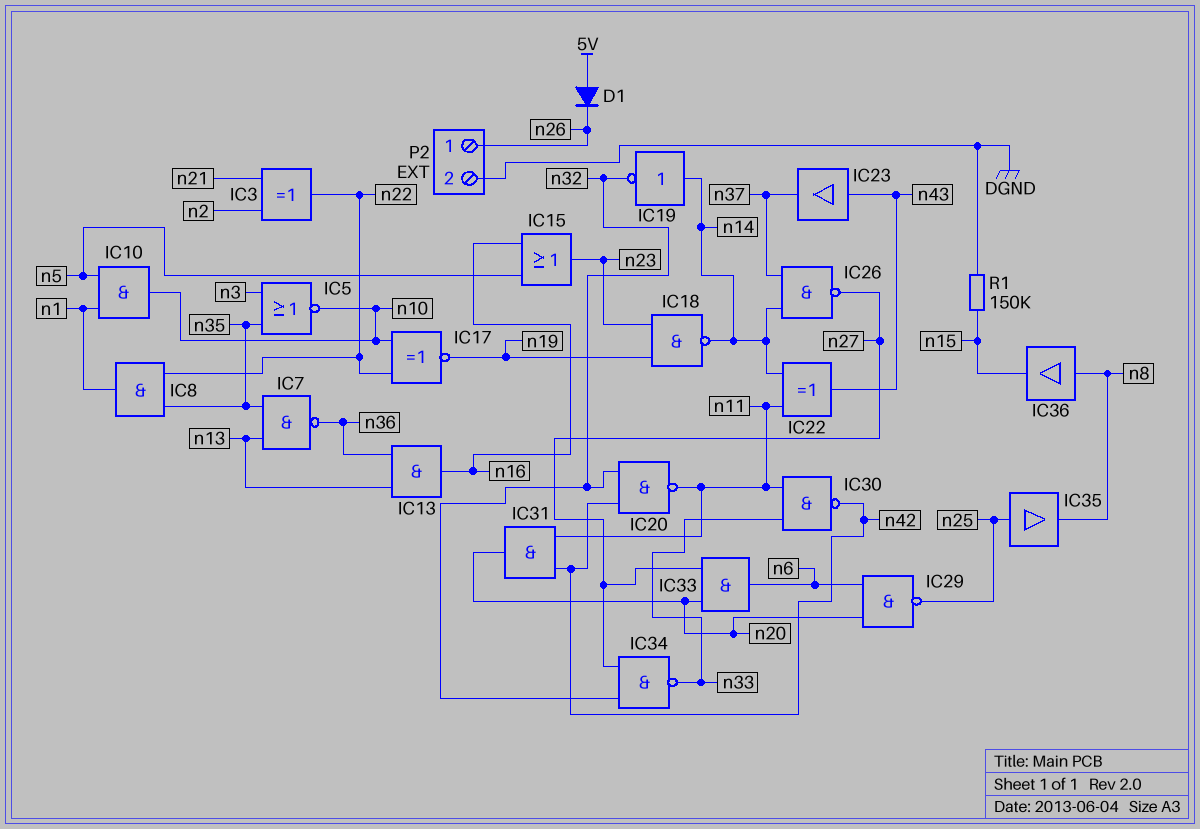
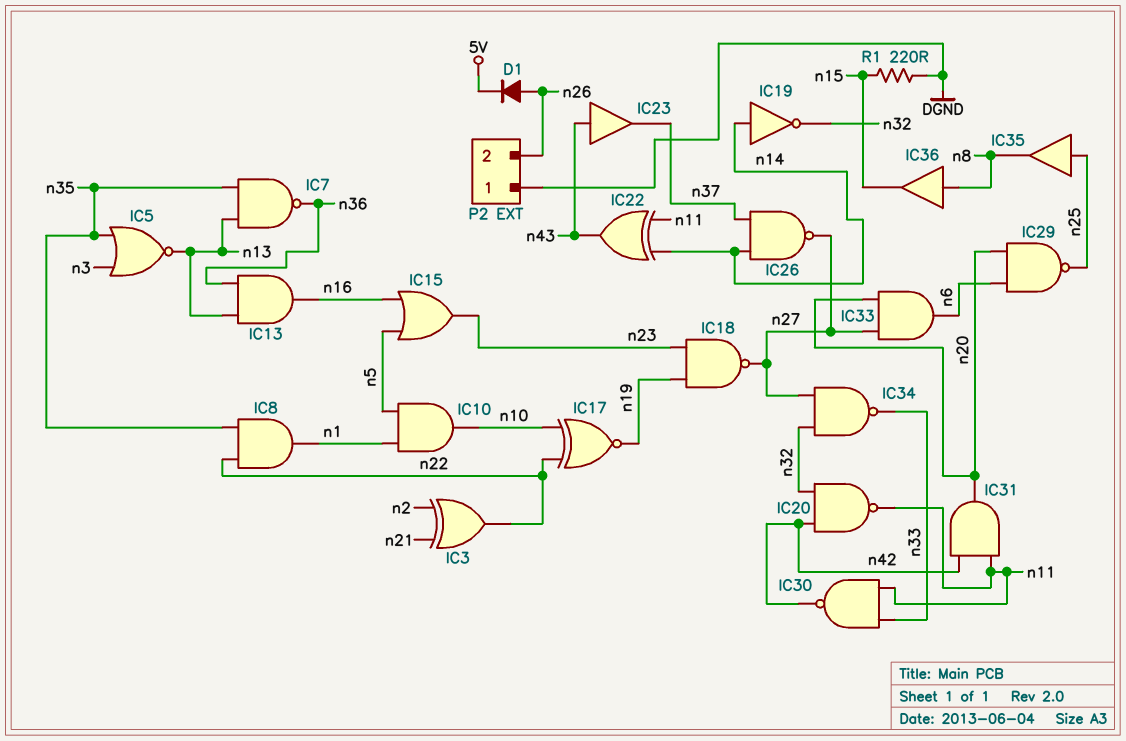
D1: diode (A 5V, K n26) -> diode (A n26, K 5V)
IC5: NOR (in n3, in n35, out n10) -> NOR (in n3, in n35, out n13)
IC18: NAND (in n19, in n23, out n14) -> NAND (in n19, in n23, out n27)
P2 pin 1: n26 -> DGND
P2 pin 2: DGND -> n26
R1: 150k (DGND, n15) -> 220 (DGND, n15)

